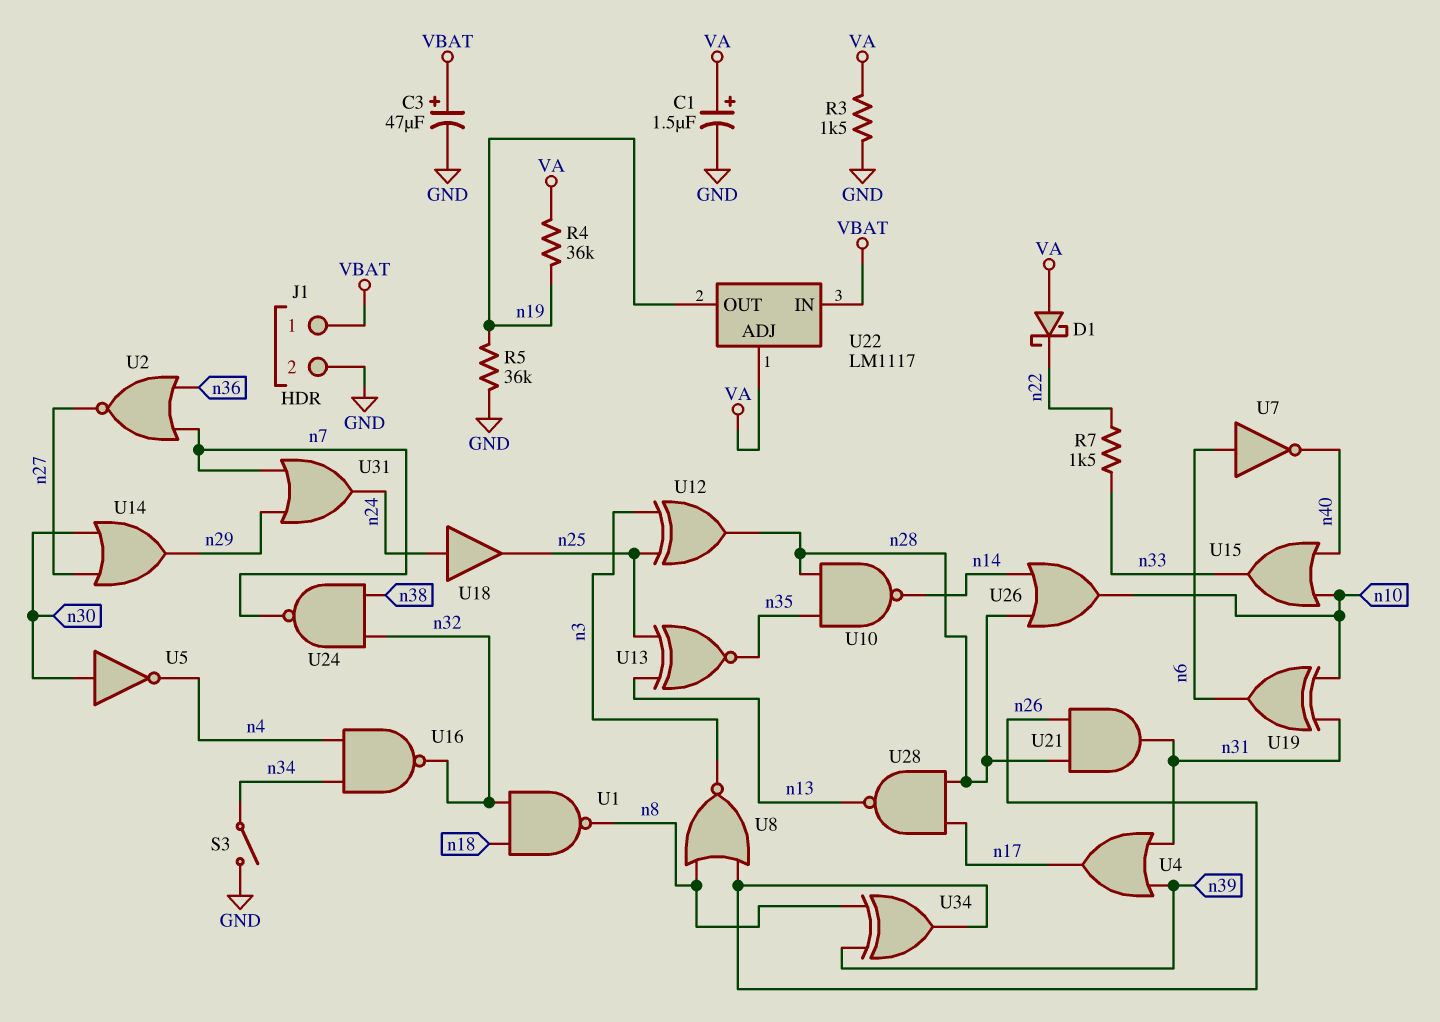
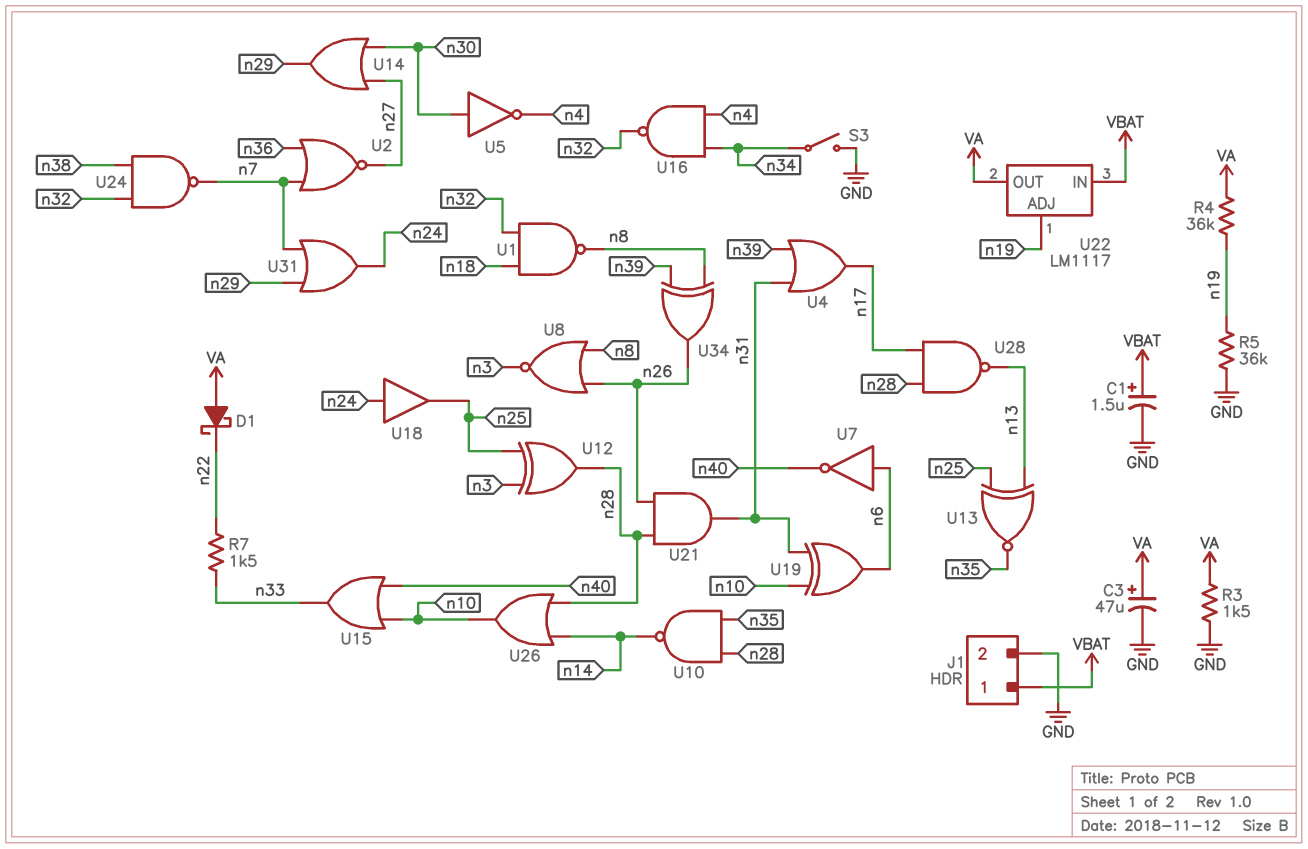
C1: 1.5uF (plus VA, minus GND) -> 1.5uF (plus VBAT, minus GND)
C3: 47uF (plus VBAT, minus GND) -> 47uF (plus VA, minus GND)
U22 pin ADJ: VA -> n19
U22 pin OUT: n19 -> VA

